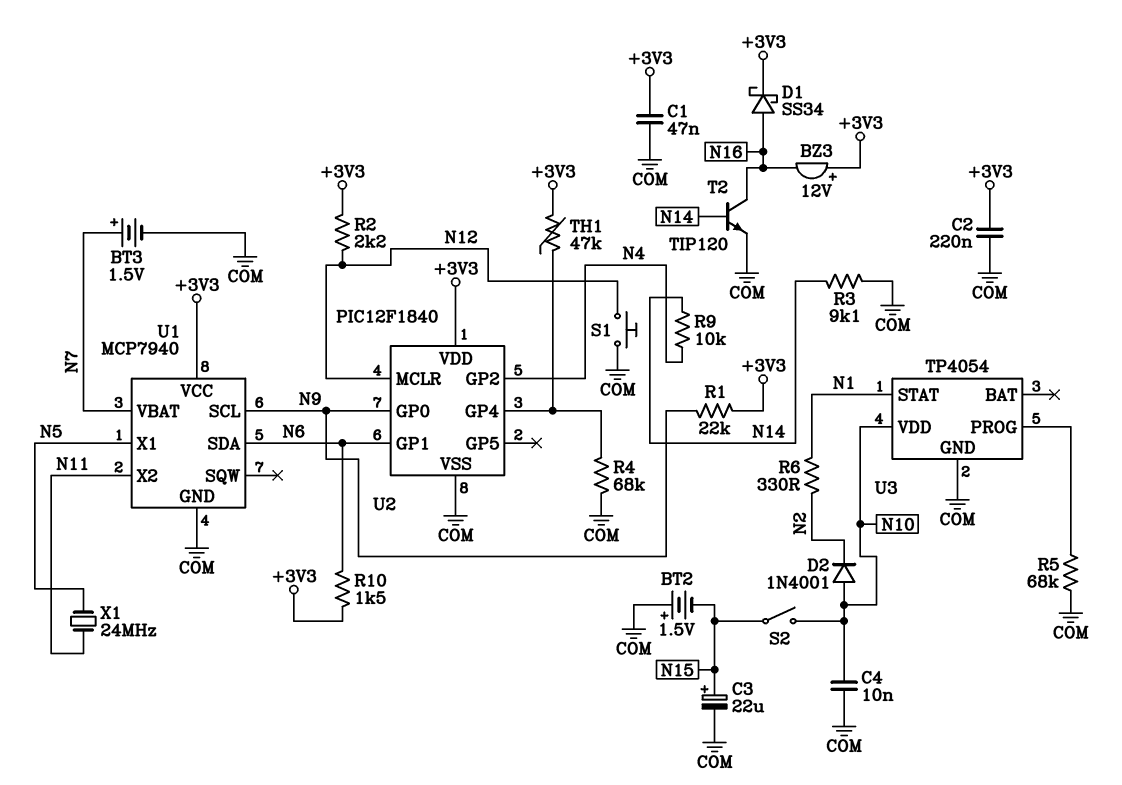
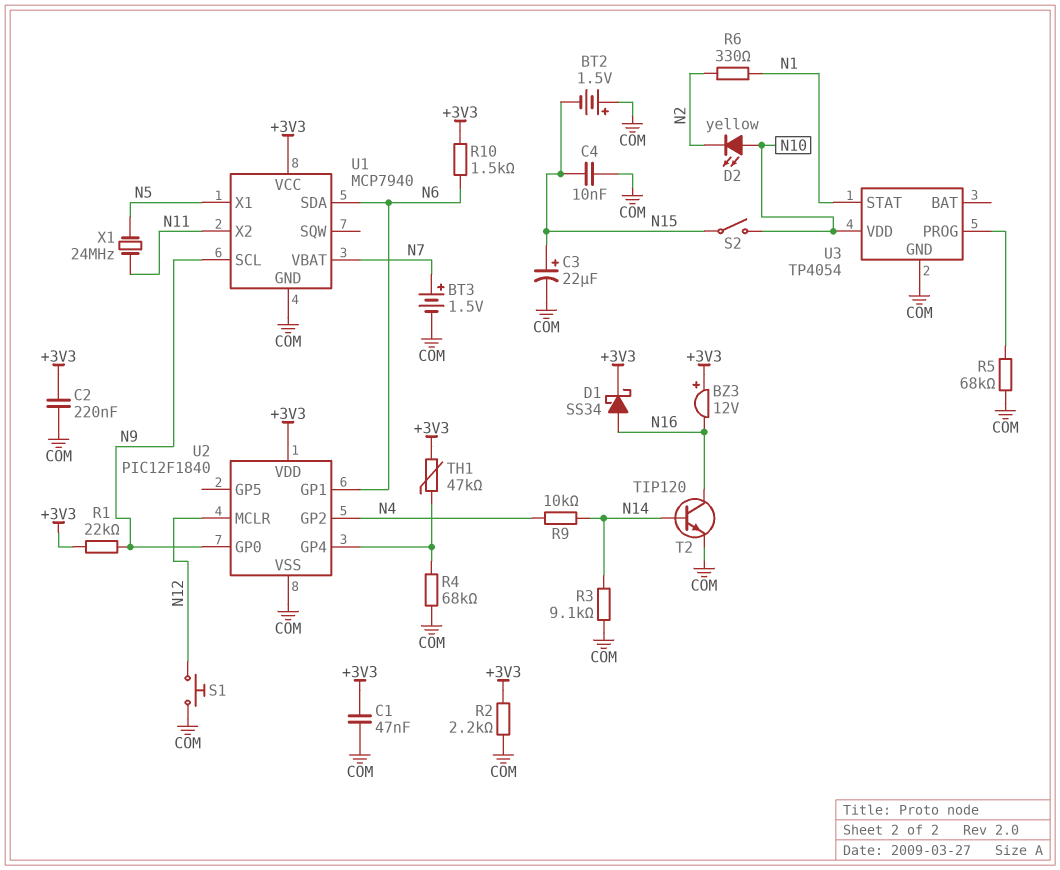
C4: 10nF (COM, N10) -> 10nF (COM, N15)
D2: diode 1N4001 (A N10, K N2) -> LED yellow (A N10, K N2)
R2: 2.2k (+3V3, N12) -> 2.2k (+3V3, COM)

